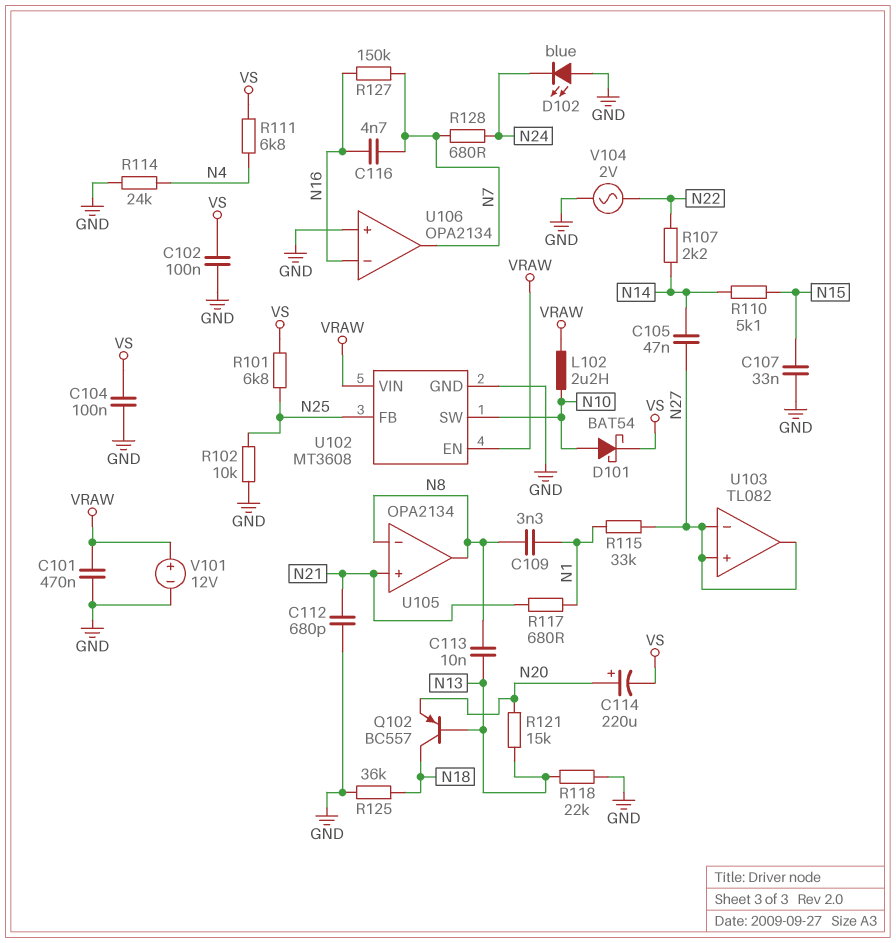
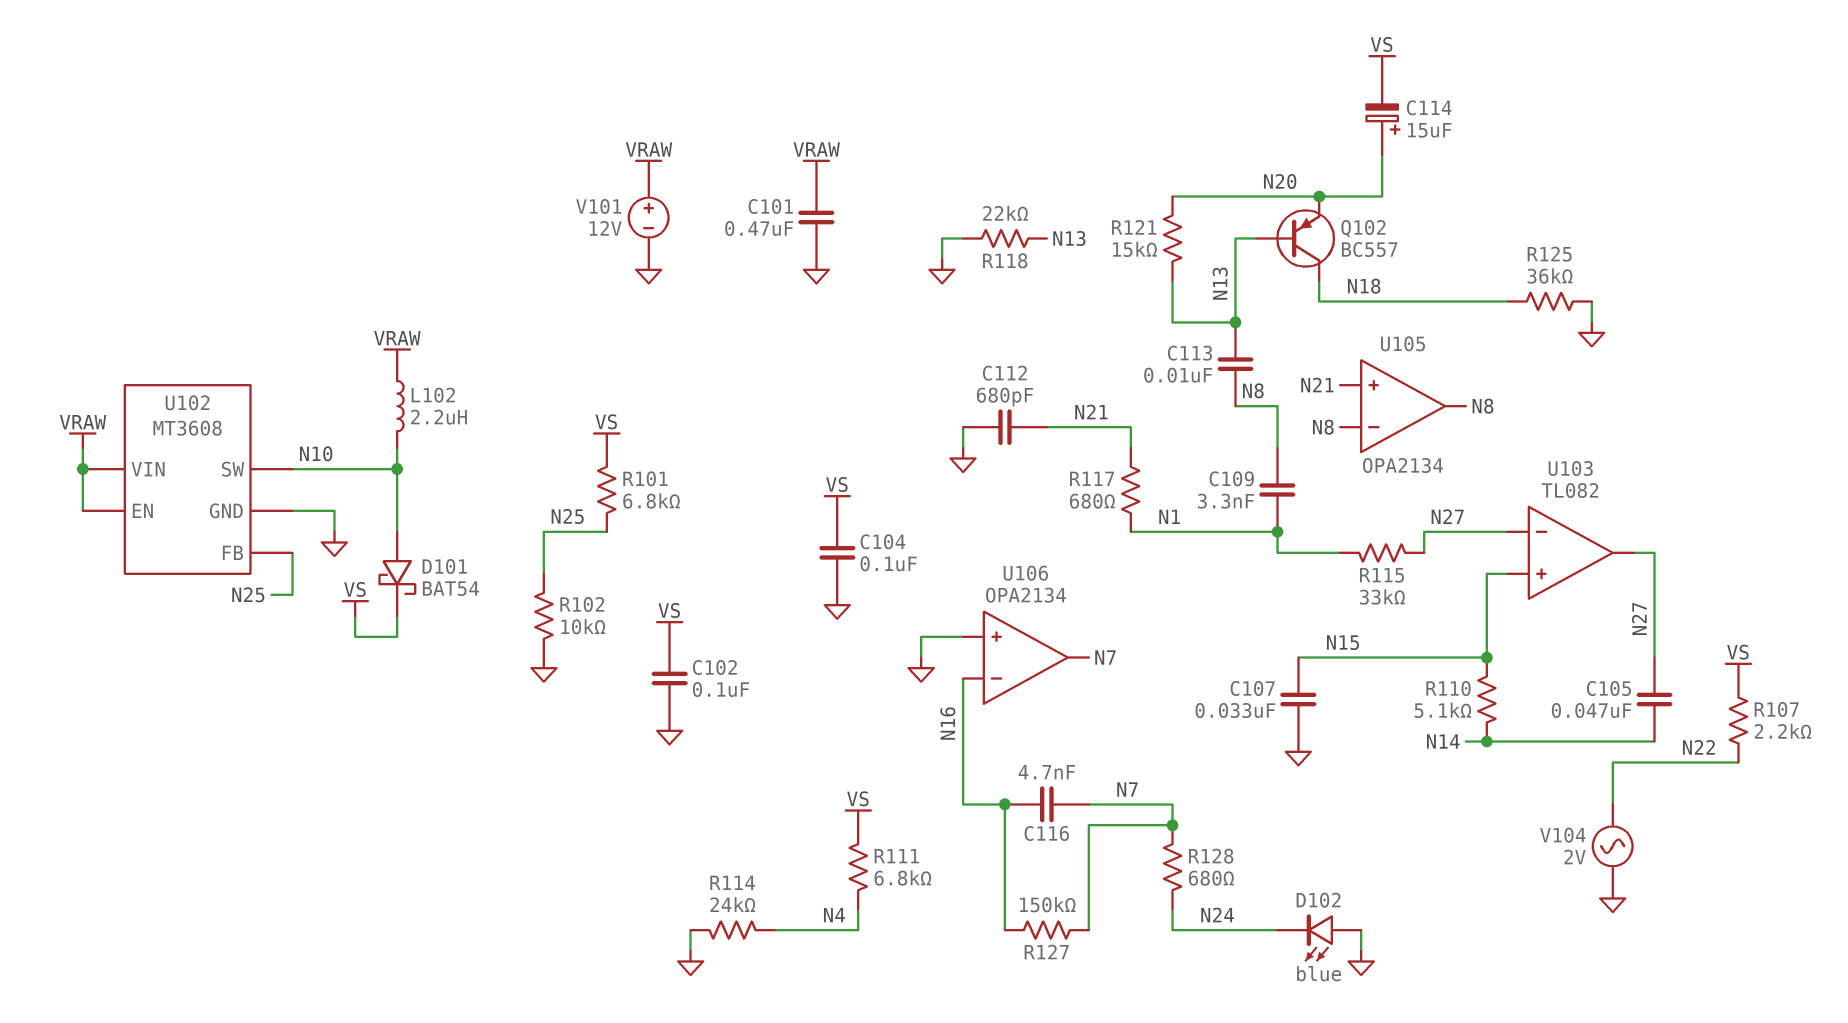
C114: 220uF (plus N20, minus VS) -> 15uF (plus N20, minus VS)
R107: 2.2k (N14, N22) -> 2.2k (N22, VS)
U103 pin in+: N27 -> N15

